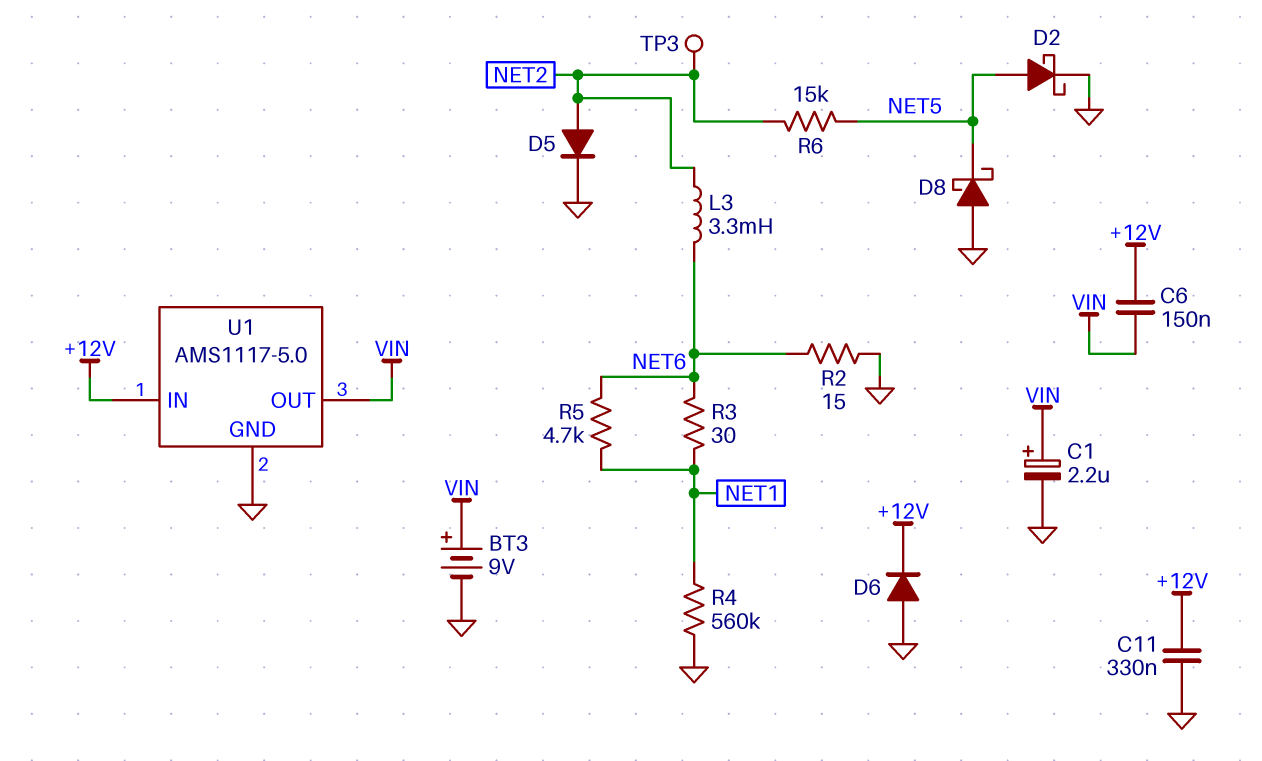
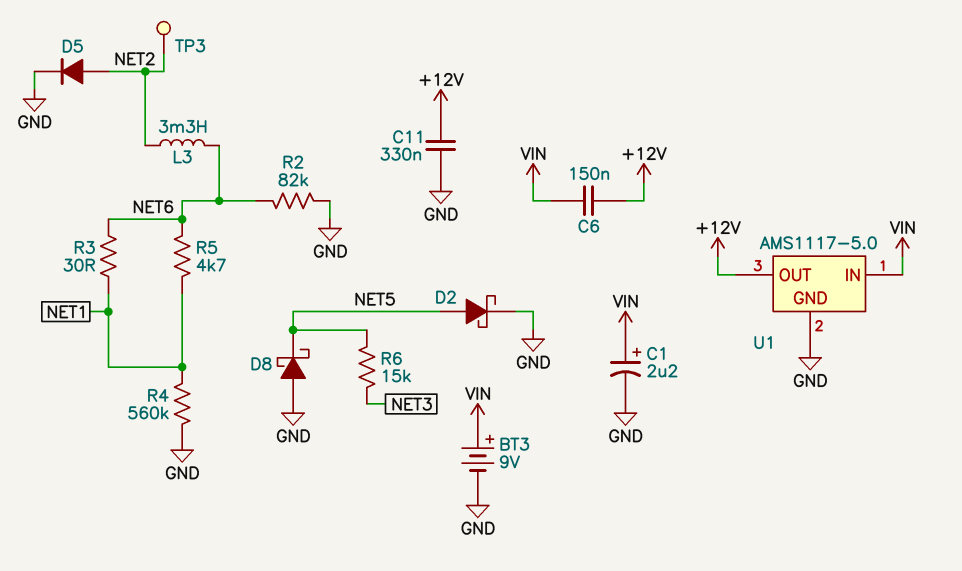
D6: diode (A GND, K +12V) -> none
R2: 15 (GND, NET6) -> 82k (GND, NET6)
R6: 15k (NET2, NET5) -> 15k (NET3, NET5)
U1 pin IN: +12V -> VIN
U1 pin OUT: VIN -> +12V

